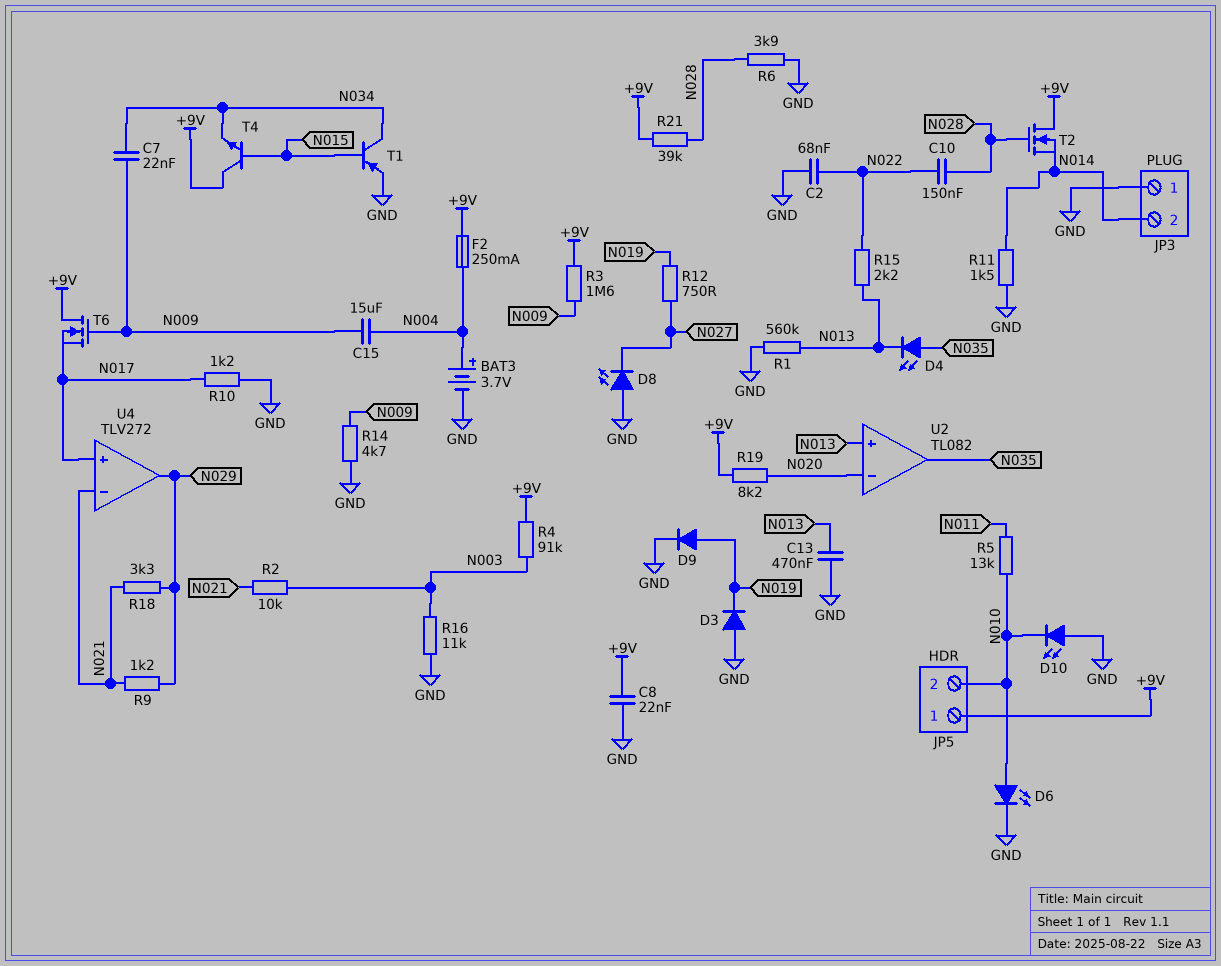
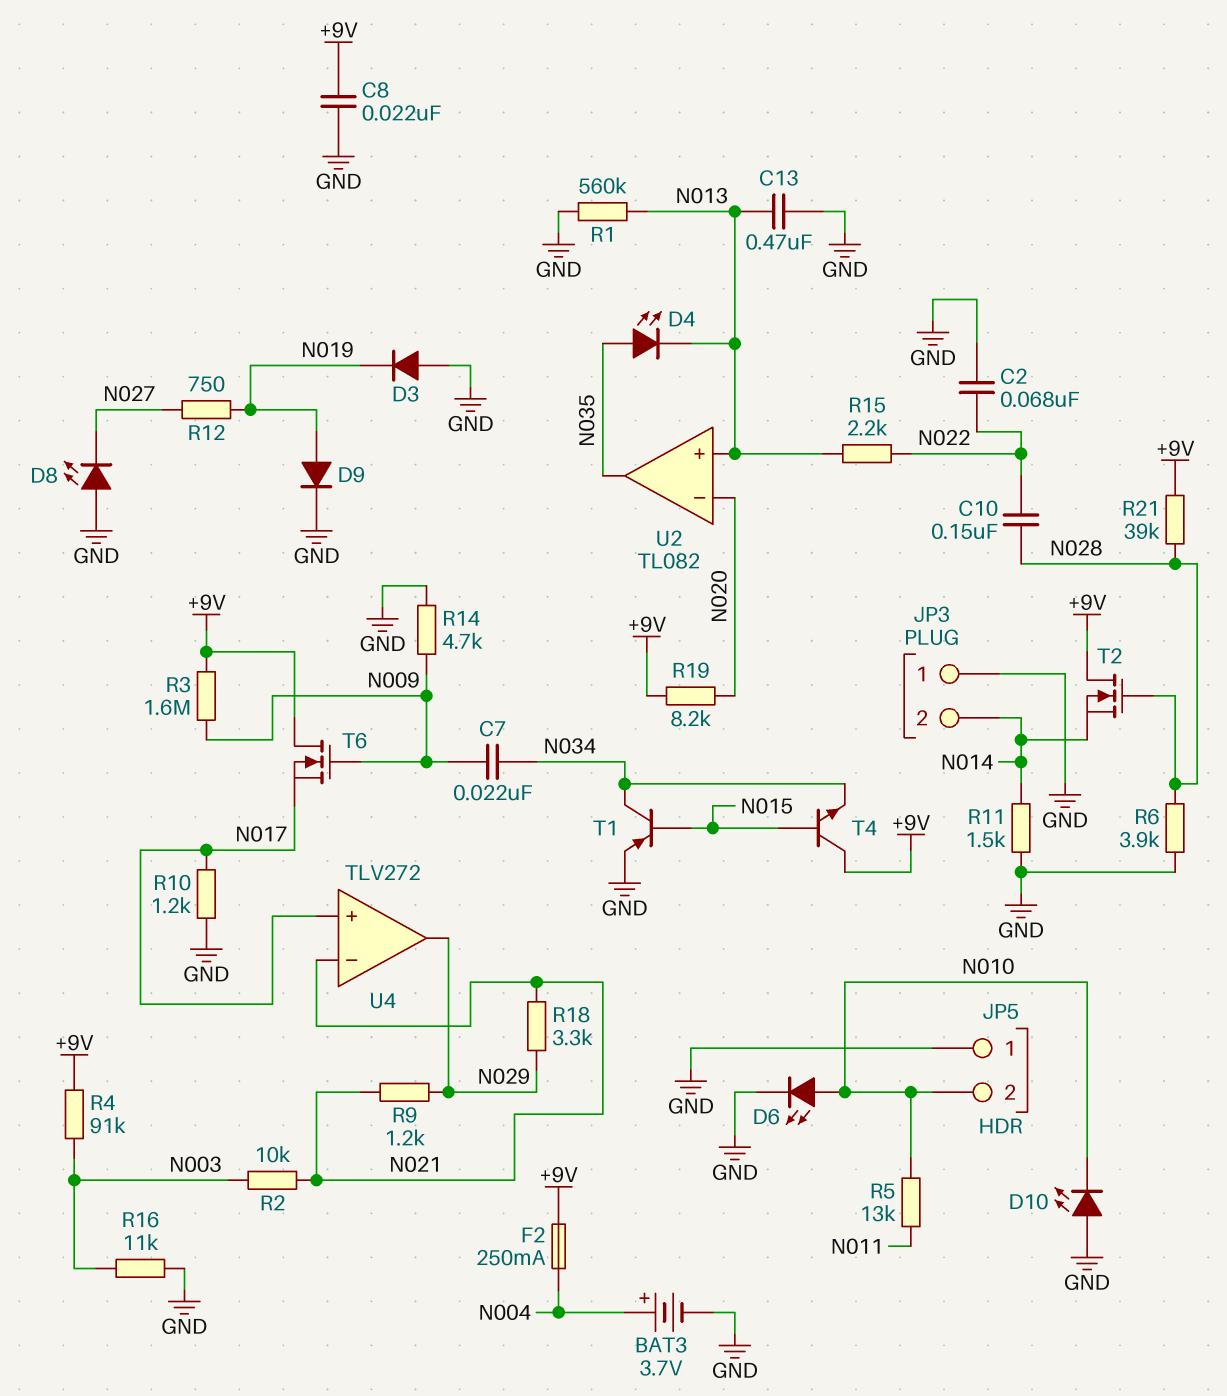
C15: 15uF (N004, N009) -> none
JP5 pin 1: +9V -> GND

